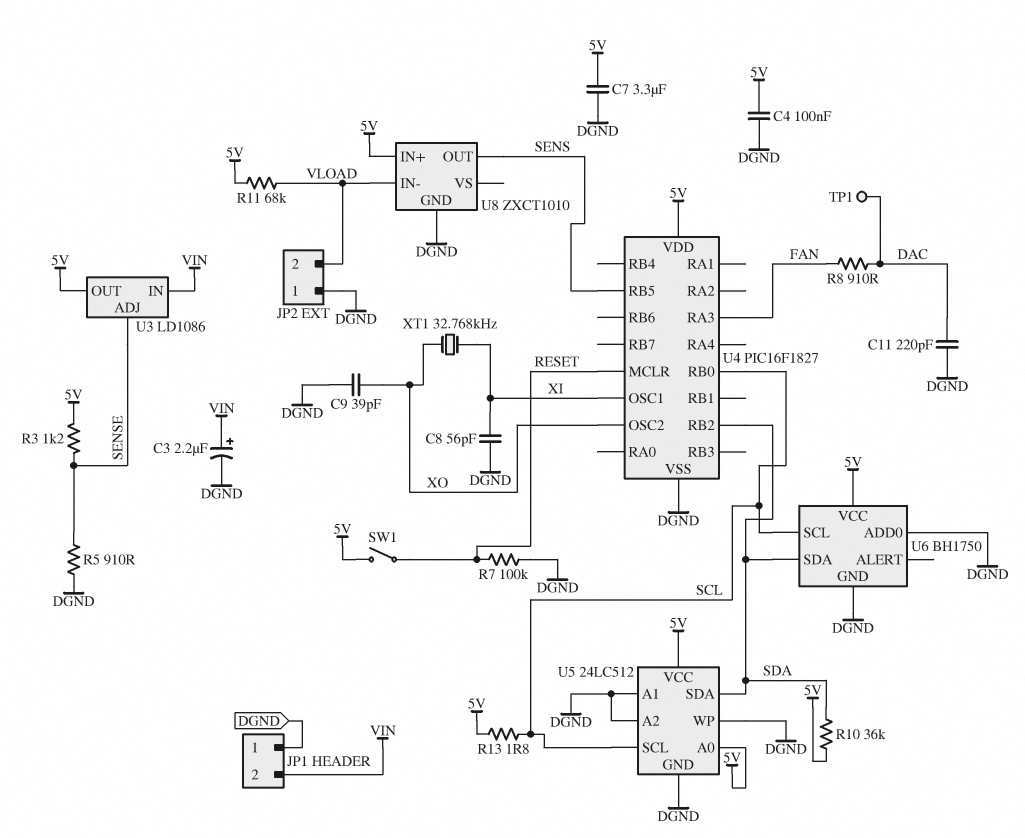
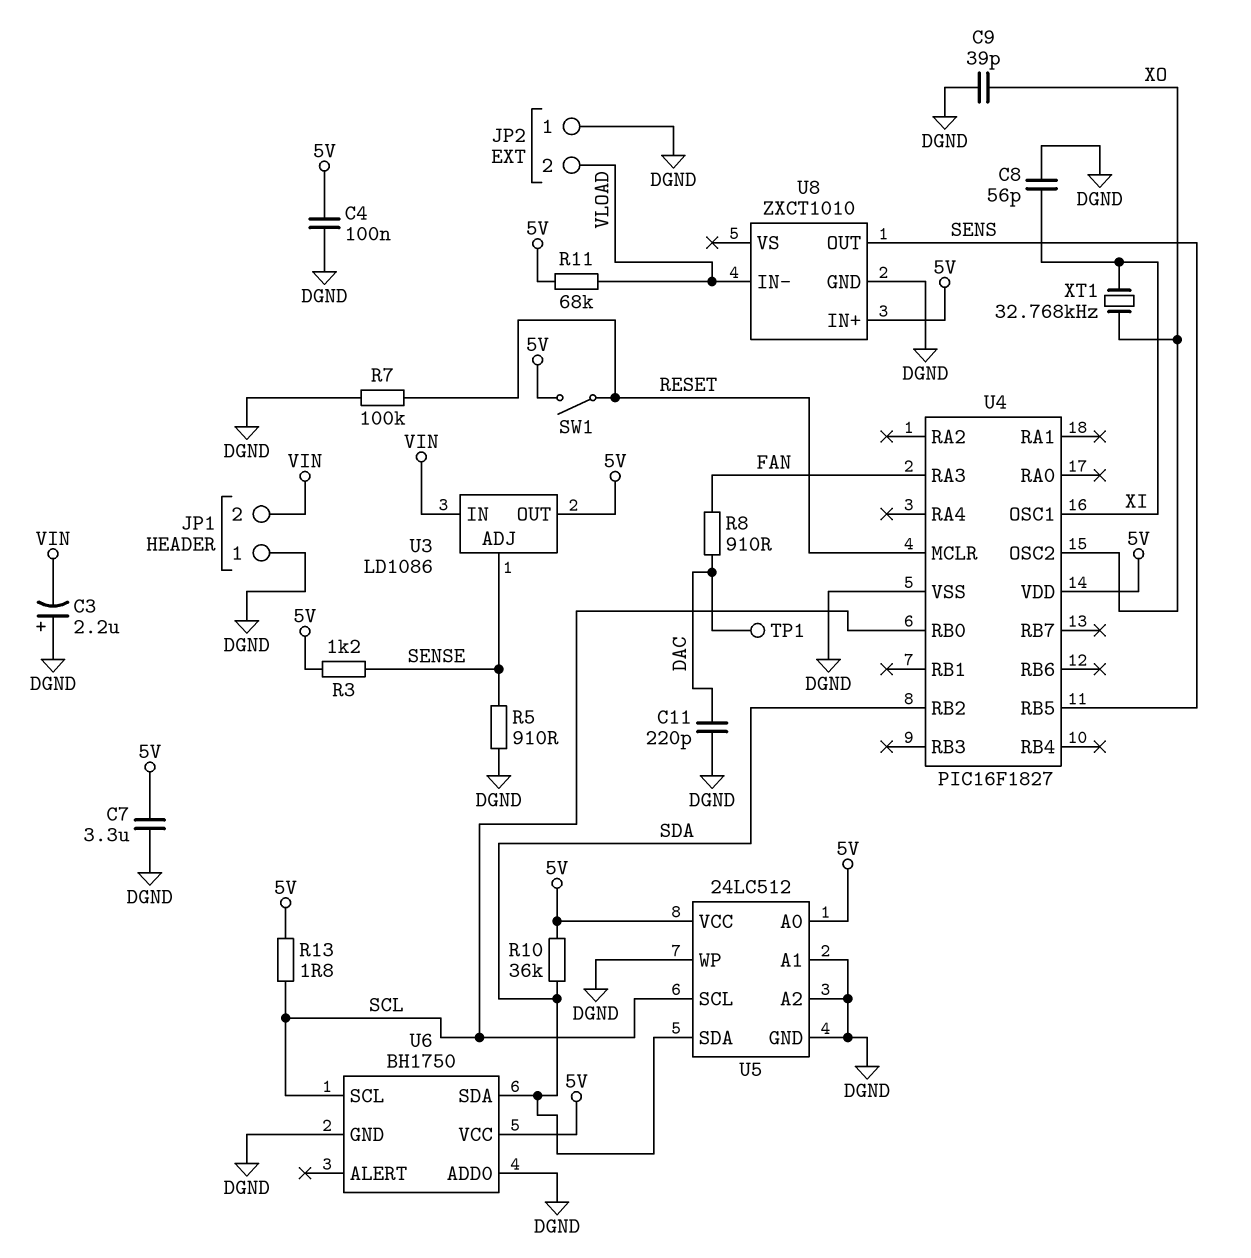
C3: 2.2uF (plus VIN, minus DGND) -> 2.2uF (plus DGND, minus VIN)

